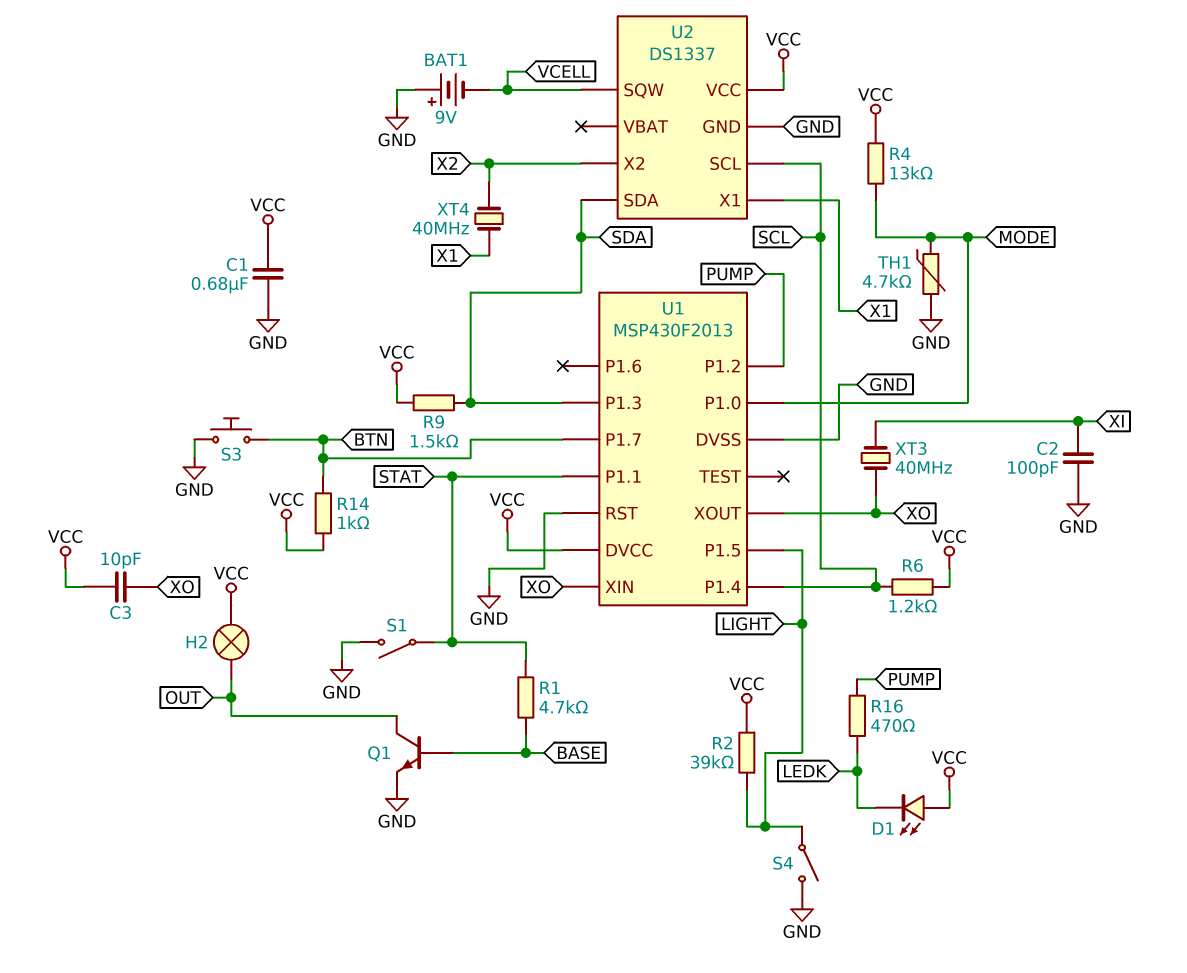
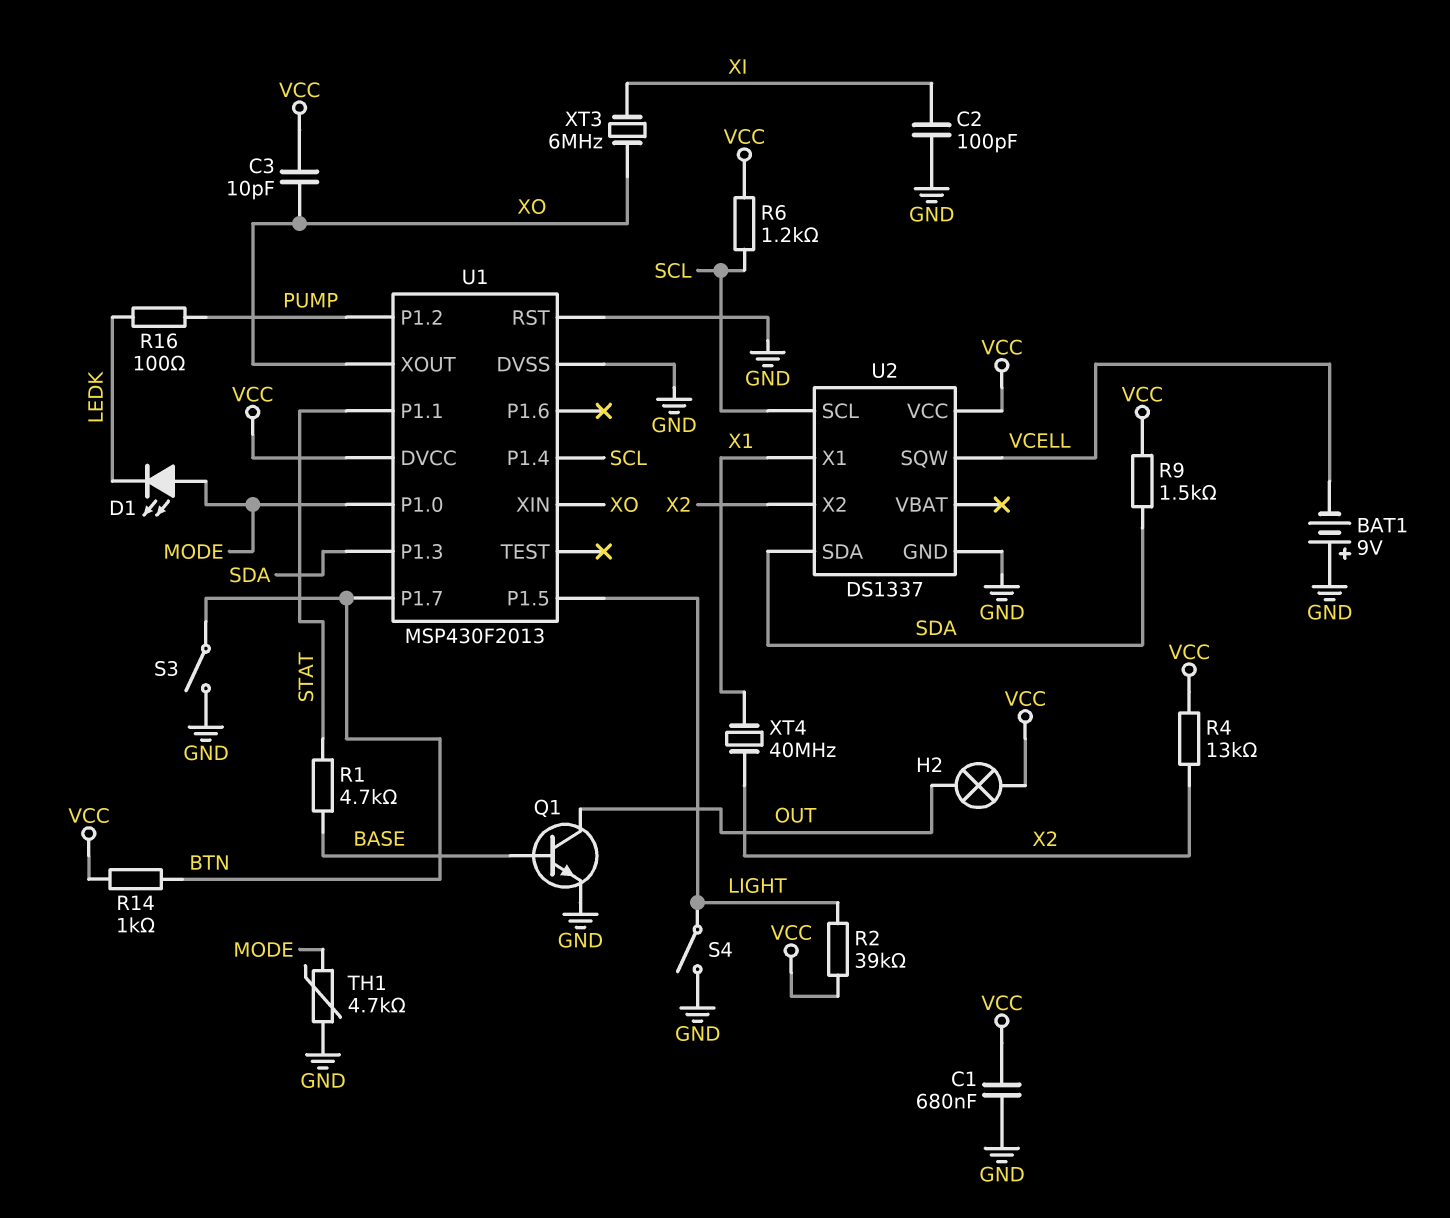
D1: LED (A VCC, K LEDK) -> LED (A MODE, K LEDK)
R4: 13k (MODE, VCC) -> 13k (VCC, X2)
R16: 470 (LEDK, PUMP) -> 100 (LEDK, PUMP)
S1: switch (GND, STAT) -> none
S3: button (BTN, GND) -> switch (BTN, GND)
XT3: 40MHz (XI, XO) -> 6MHz (XI, XO)

